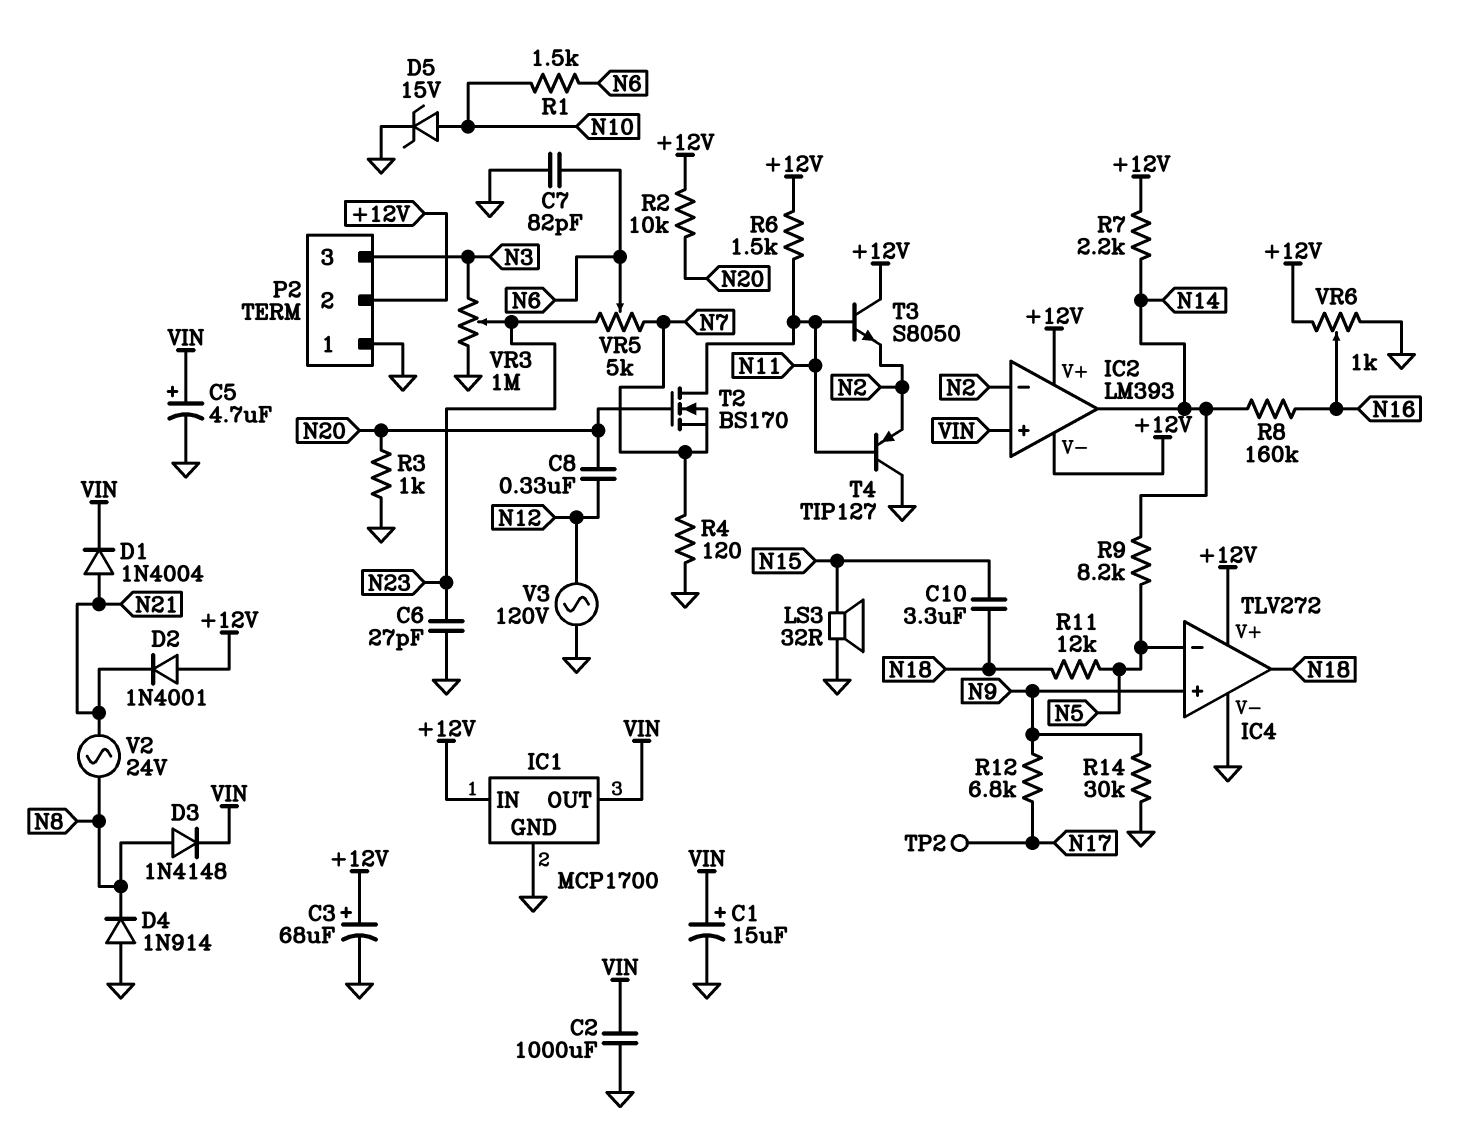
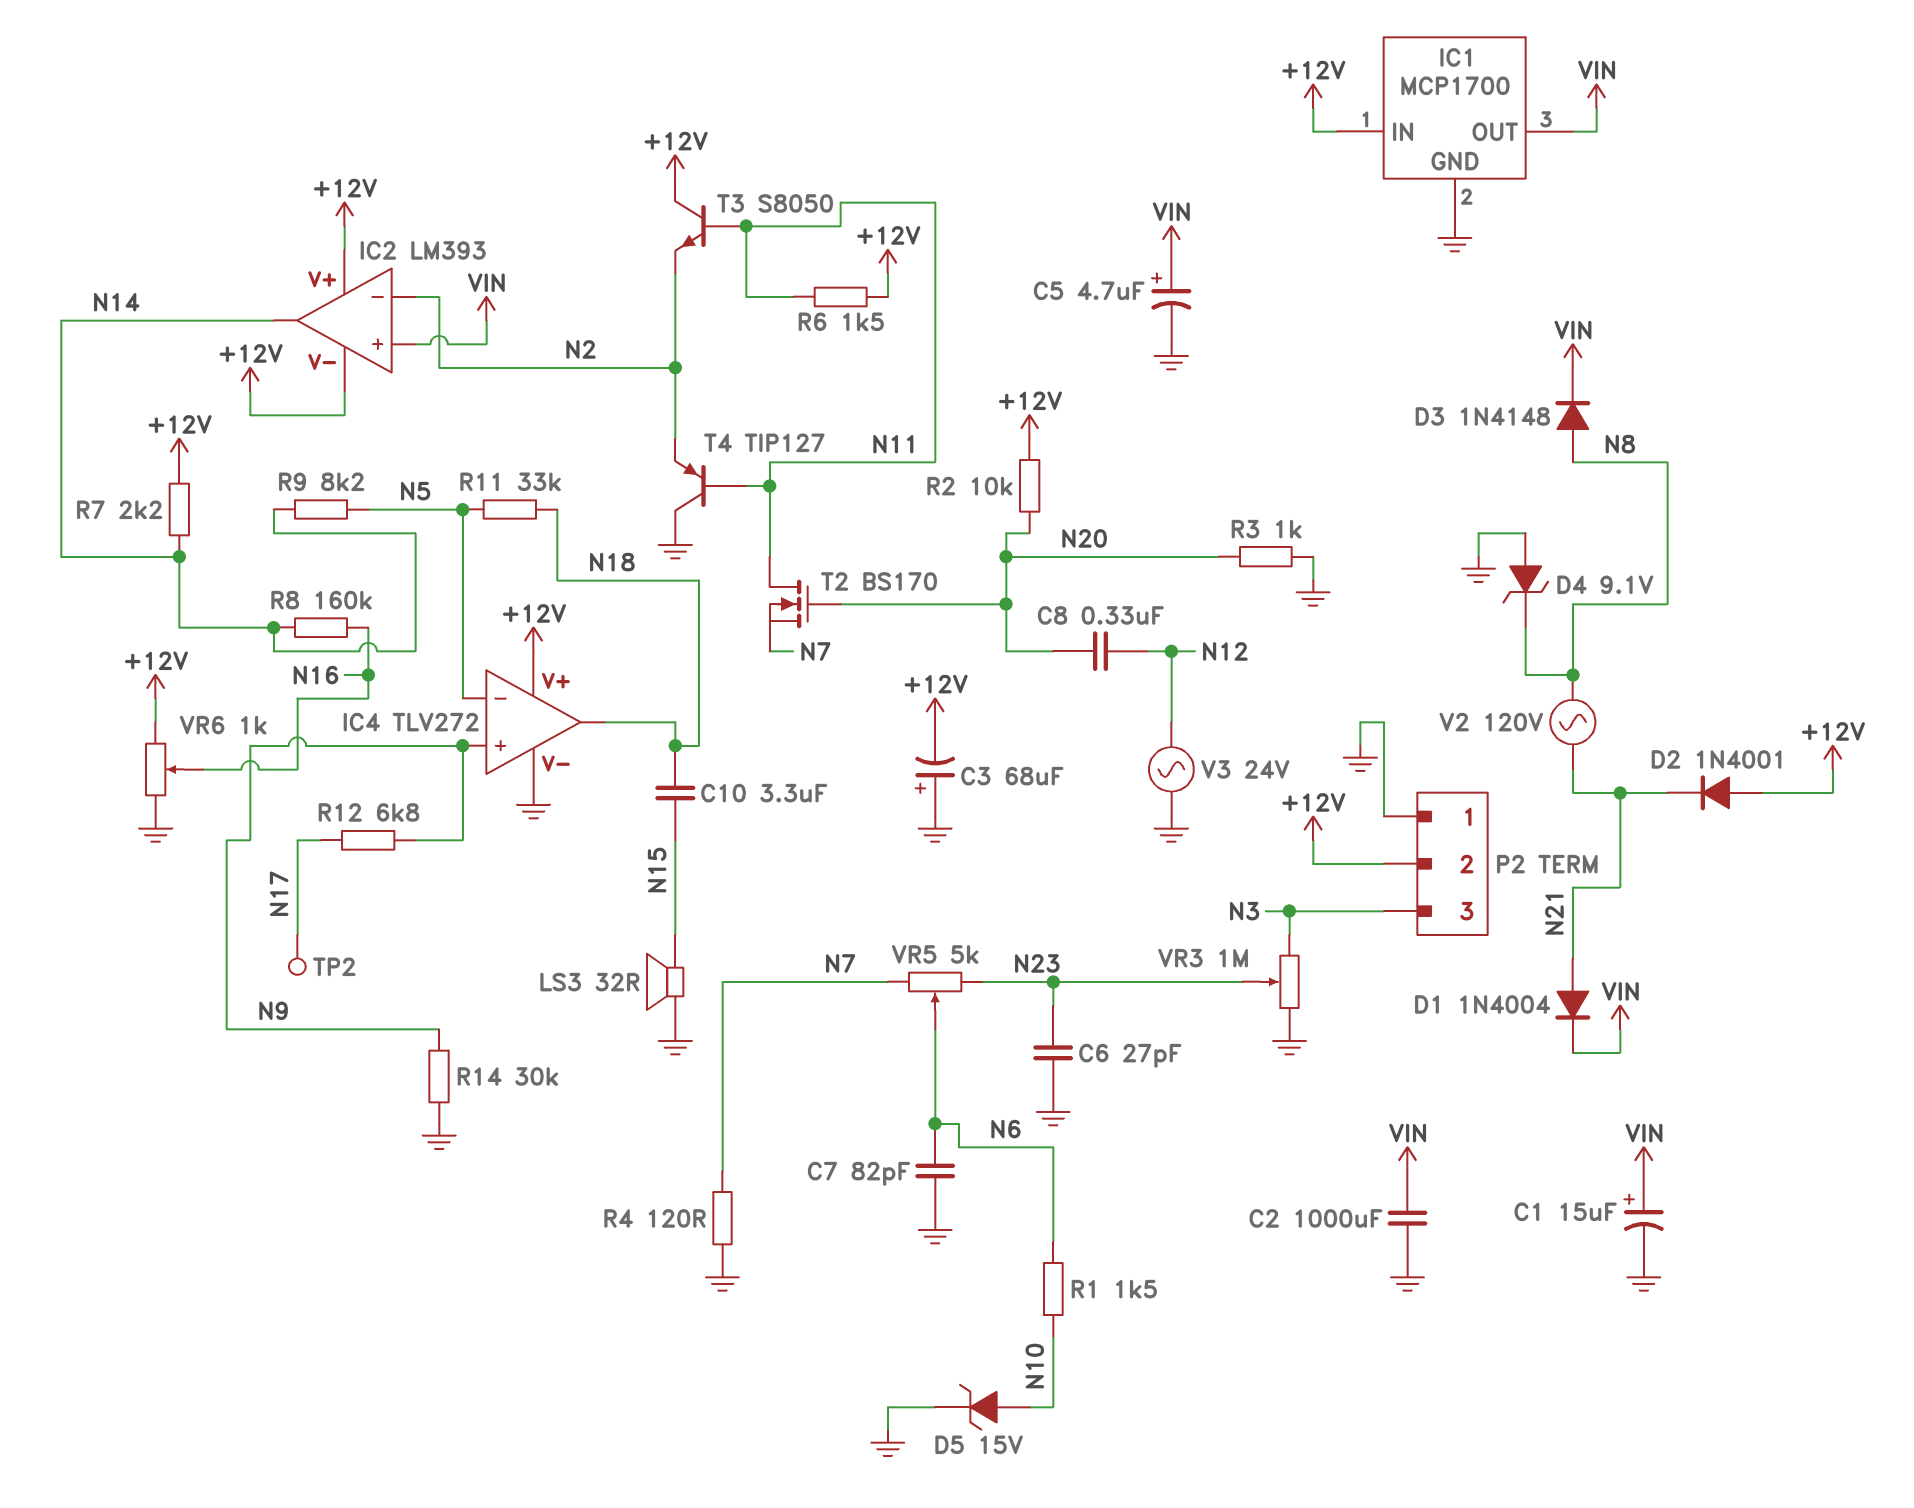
C3: 68uF (plus +12V, minus GND) -> 68uF (plus GND, minus +12V)
D4: diode 1N914 (A GND, K N8) -> zener 9.1V (A GND, K N8)
R11: 12k (N5, N18) -> 33k (N5, N18)
V2: AC 24V (N8, N21) -> AC 120V (N8, N21)
V3: AC 120V (GND, N12) -> AC 24V (GND, N12)

